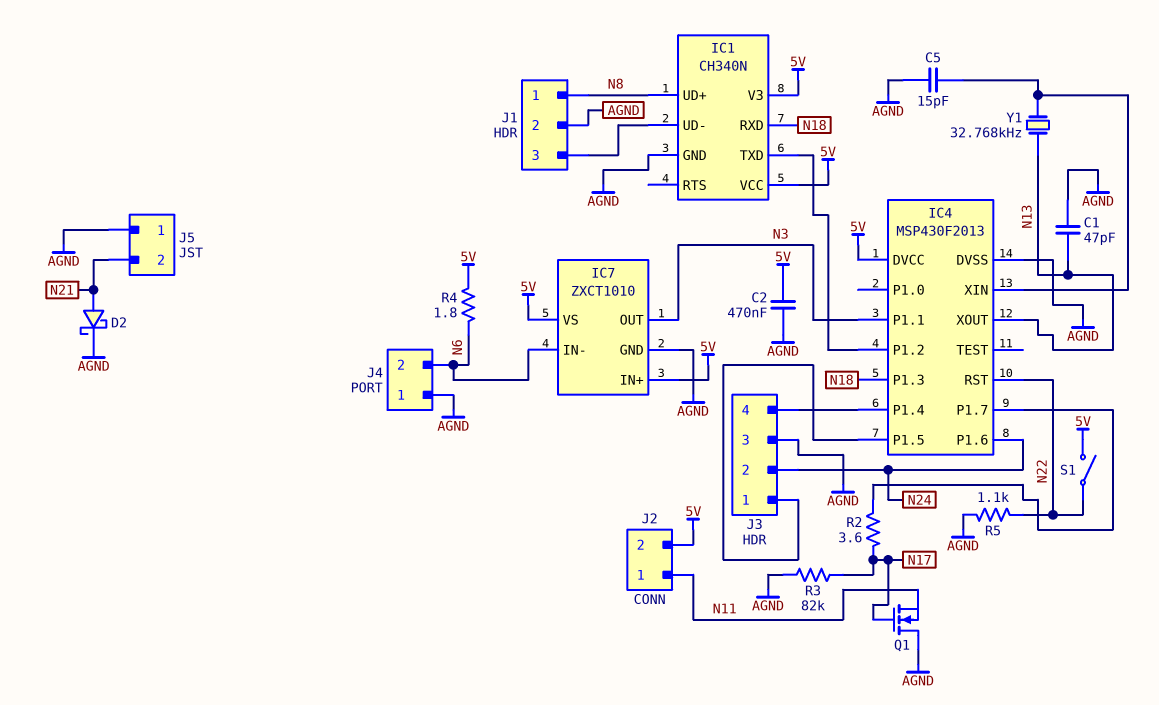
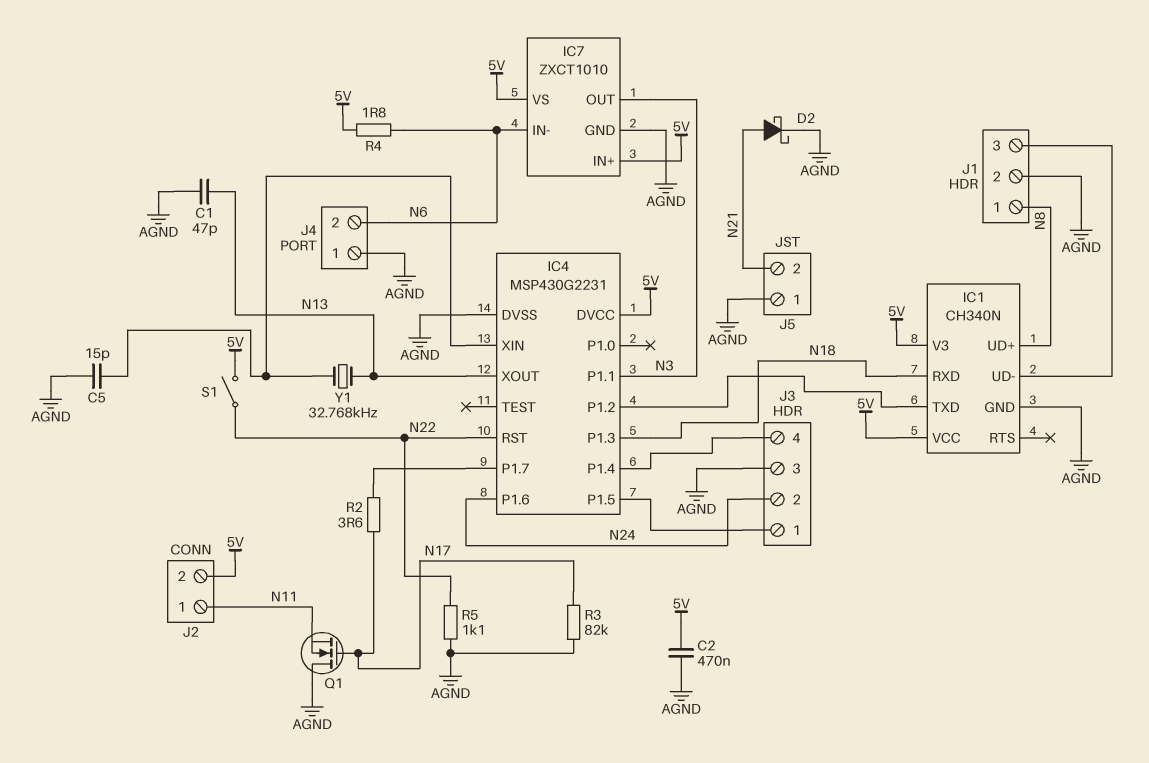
IC4: MSP430F2013 -> MSP430G2231

